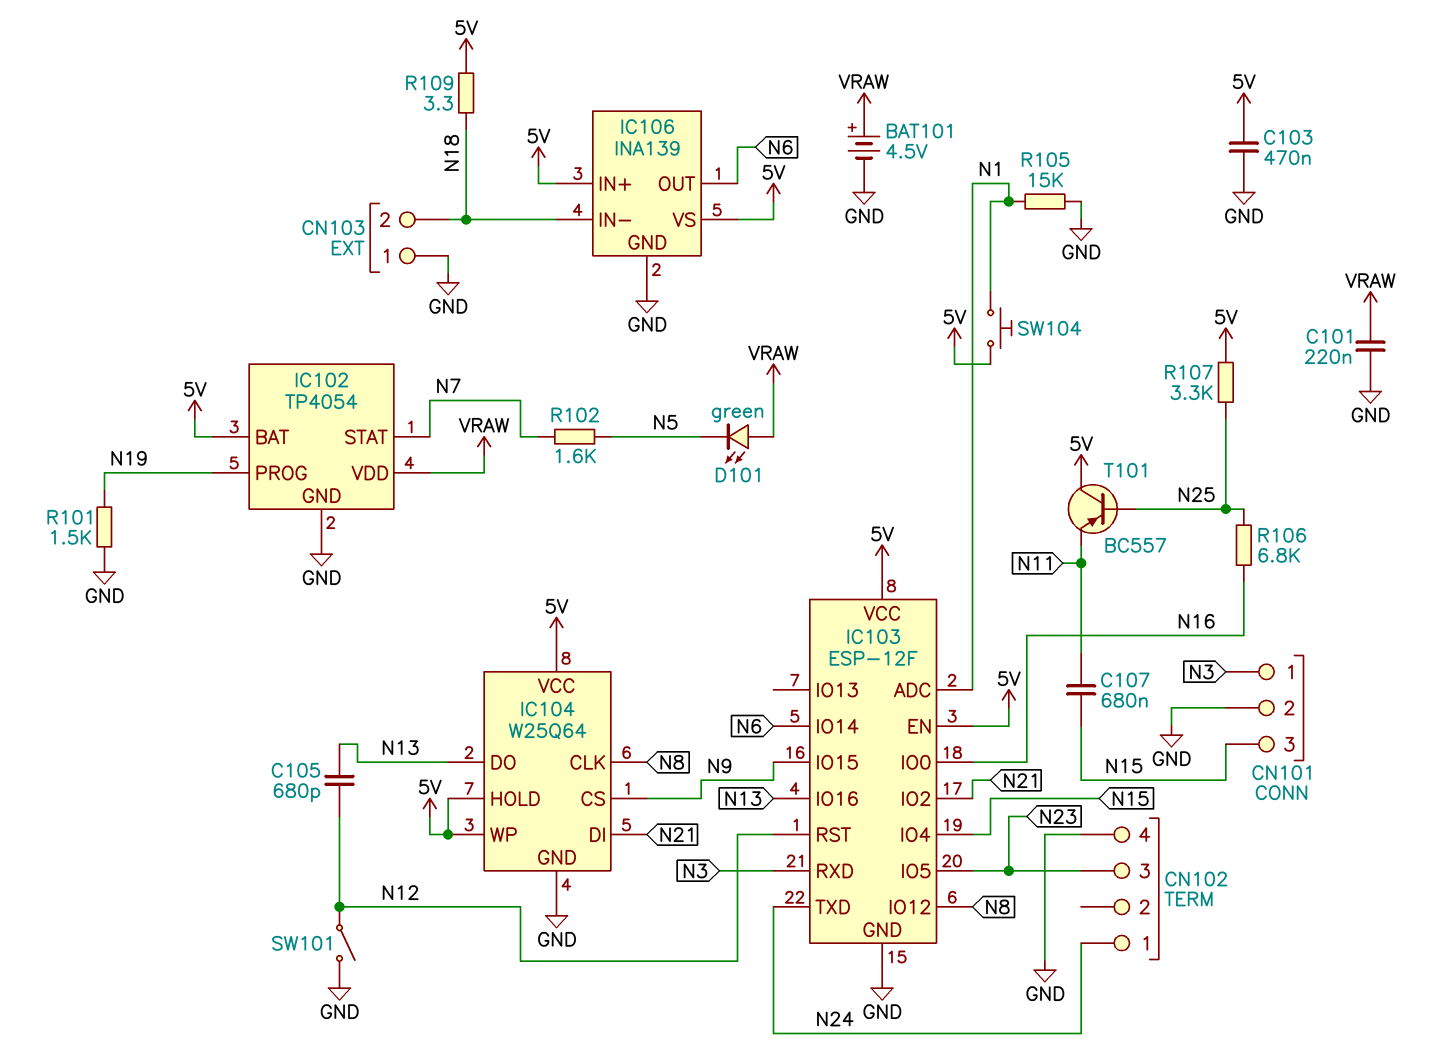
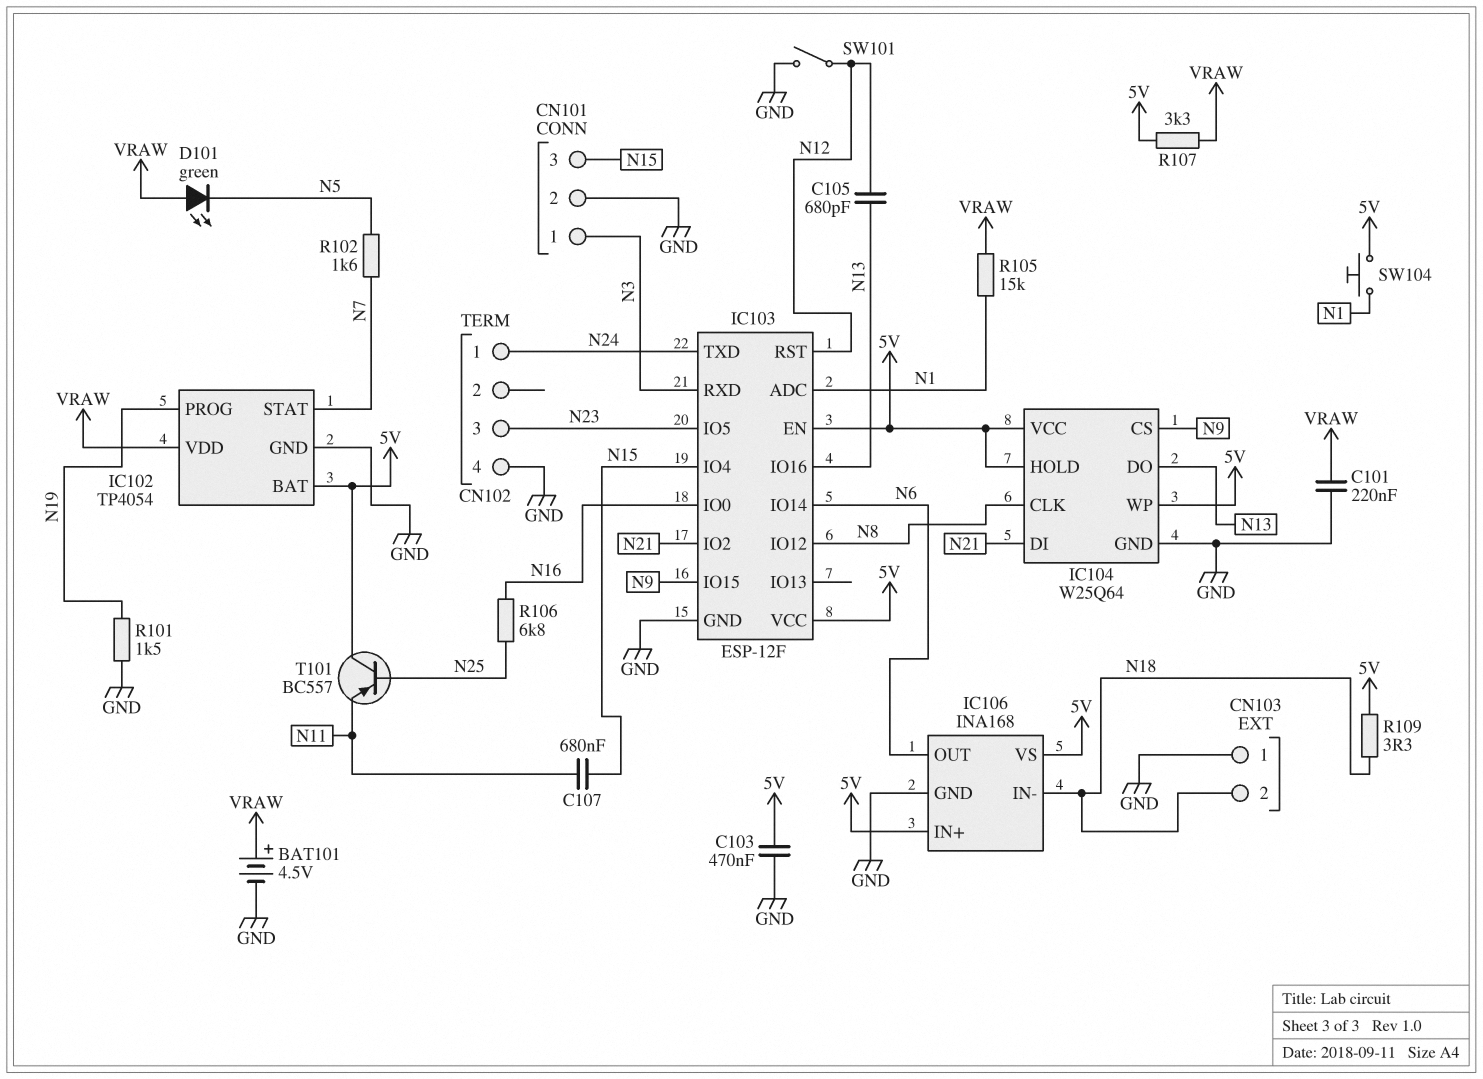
IC106: INA139 -> INA168
R105: 15k (GND, N1) -> 15k (N1, VRAW)
R107: 3.3k (5V, N25) -> 3.3k (5V, VRAW)

